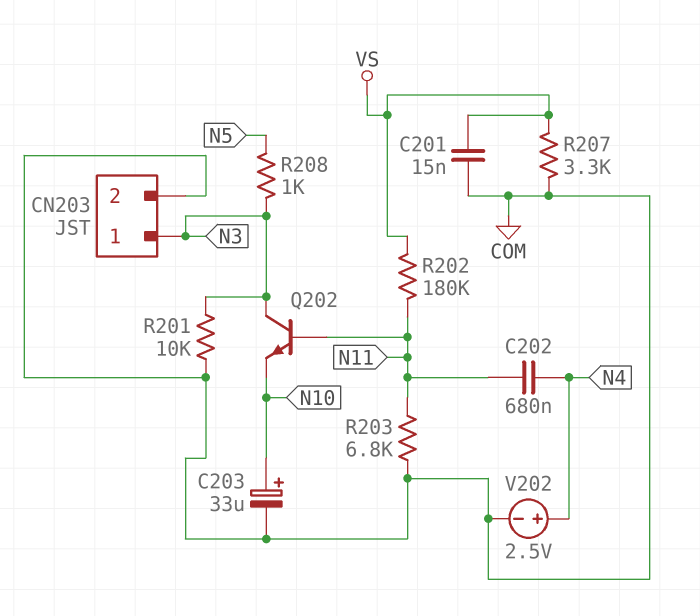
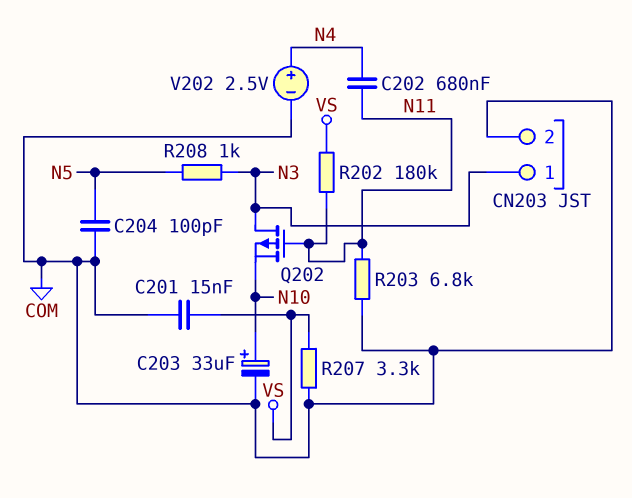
C204: none -> 100pF (COM, N5)
Q202: NPN (B N11, C N3, E N10) -> PMOS (G N11, D N3, S N10)
R201: 10k (COM, N3) -> none

